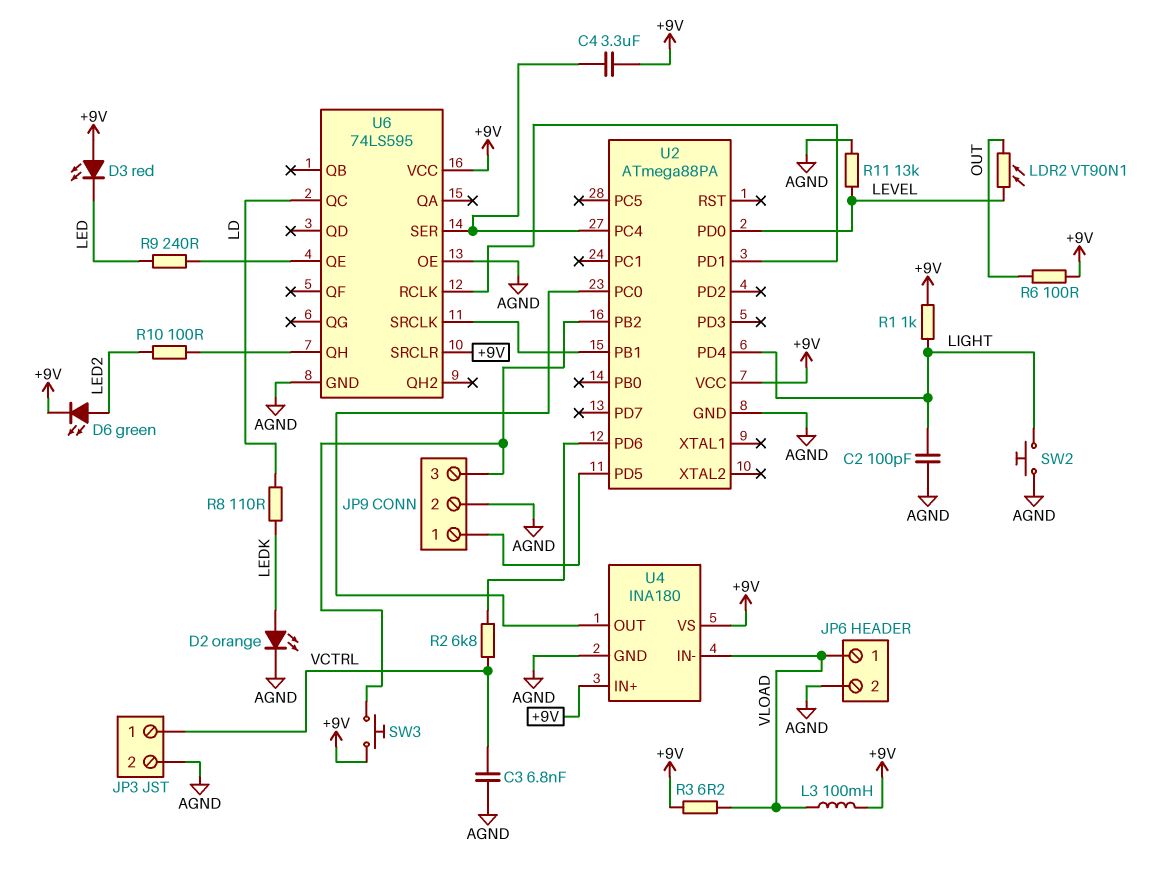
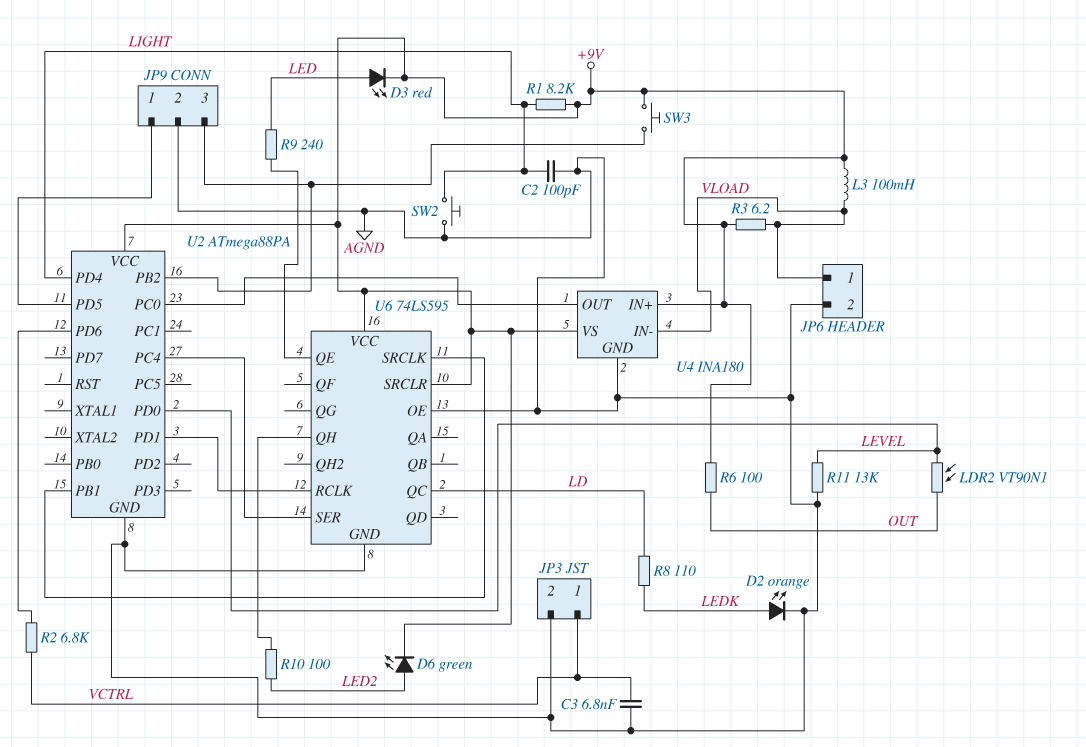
C4: 3.3uF (+9V, U2/PC4) -> none
D3: LED red (A +9V, K LED) -> LED red (A LED, K +9V)
R1: 1k (+9V, LIGHT) -> 8.2k (+9V, LIGHT)

